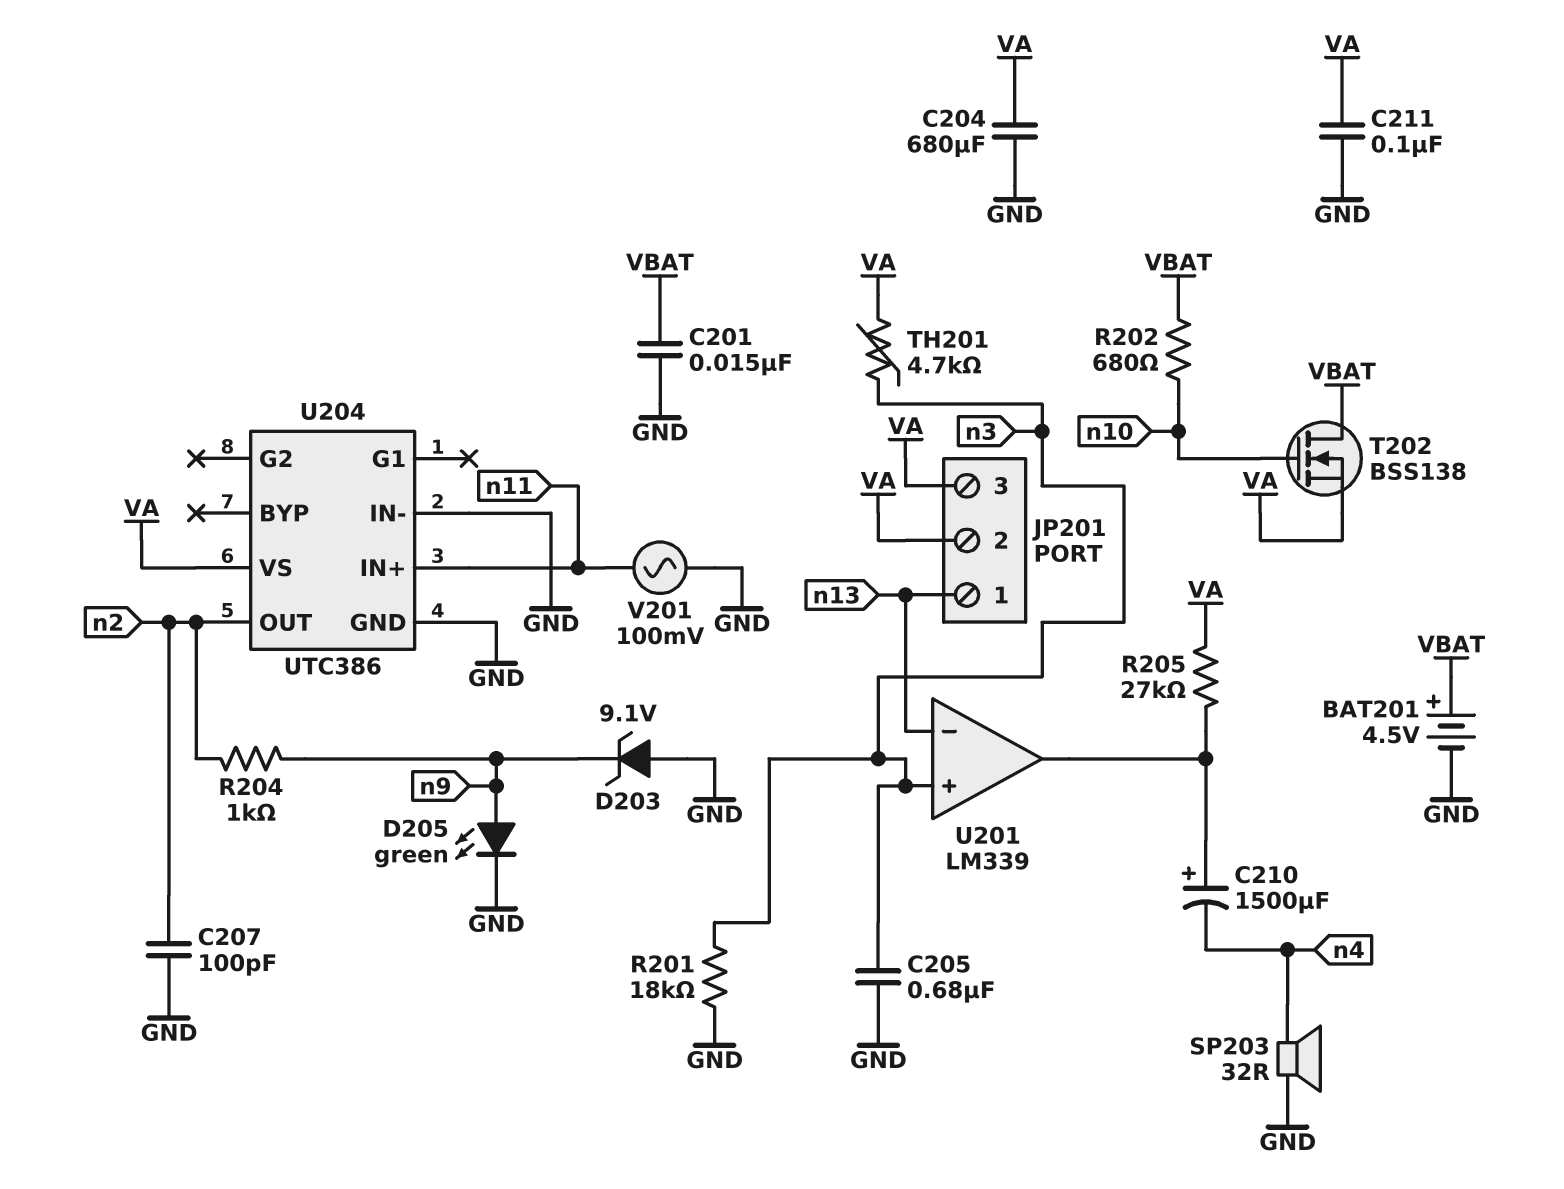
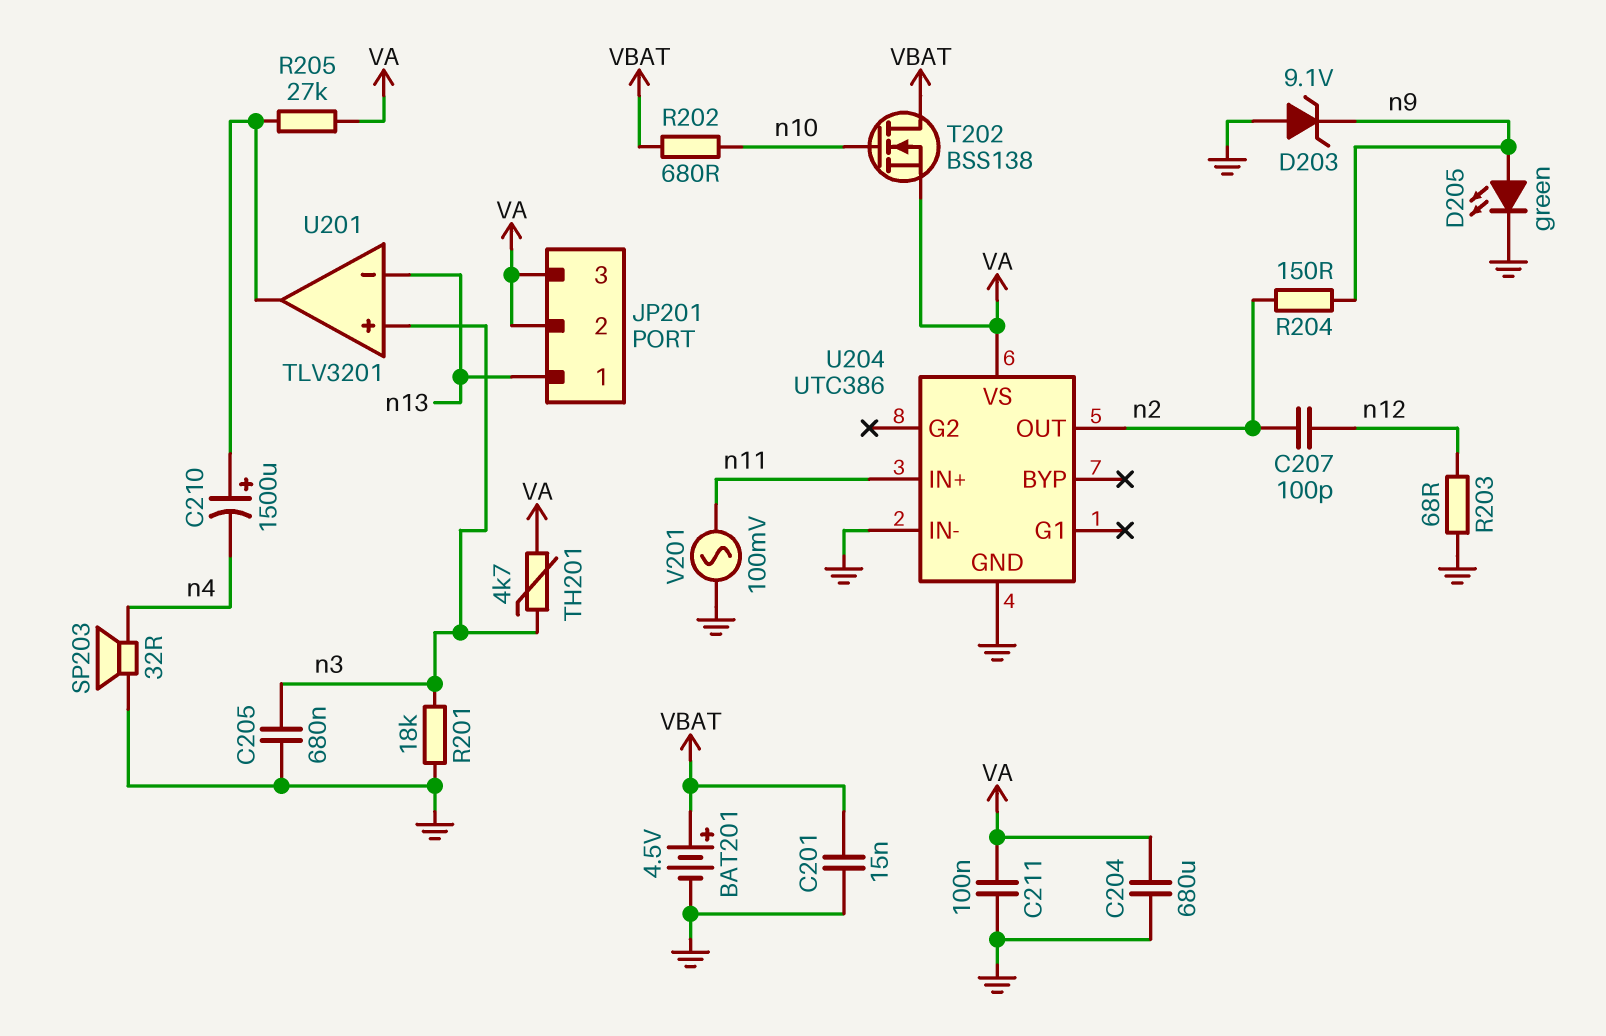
C207: 100pF (GND, n2) -> 100pF (n2, n12)
R203: none -> 68 (GND, n12)
R204: 1k (n2, n9) -> 150 (n2, n9)
U201: LM339 -> TLV3201

